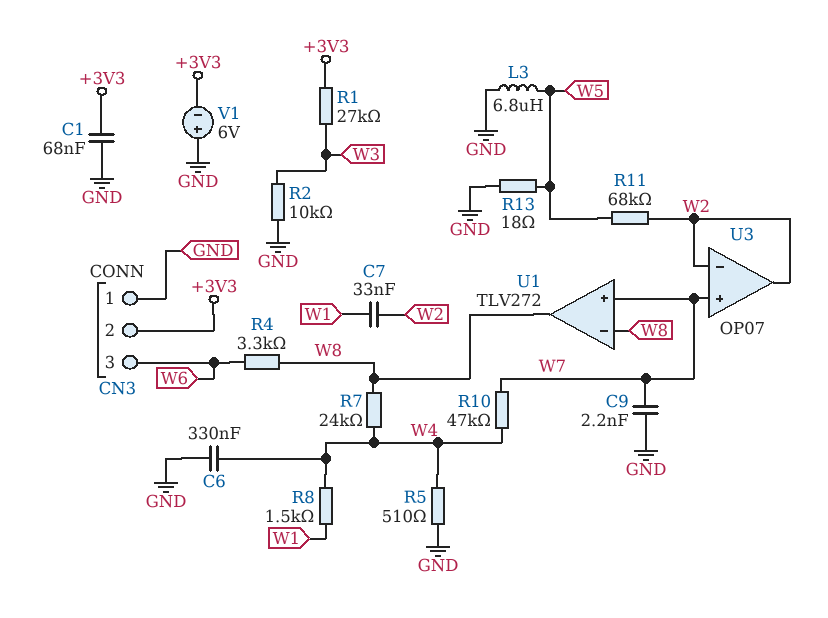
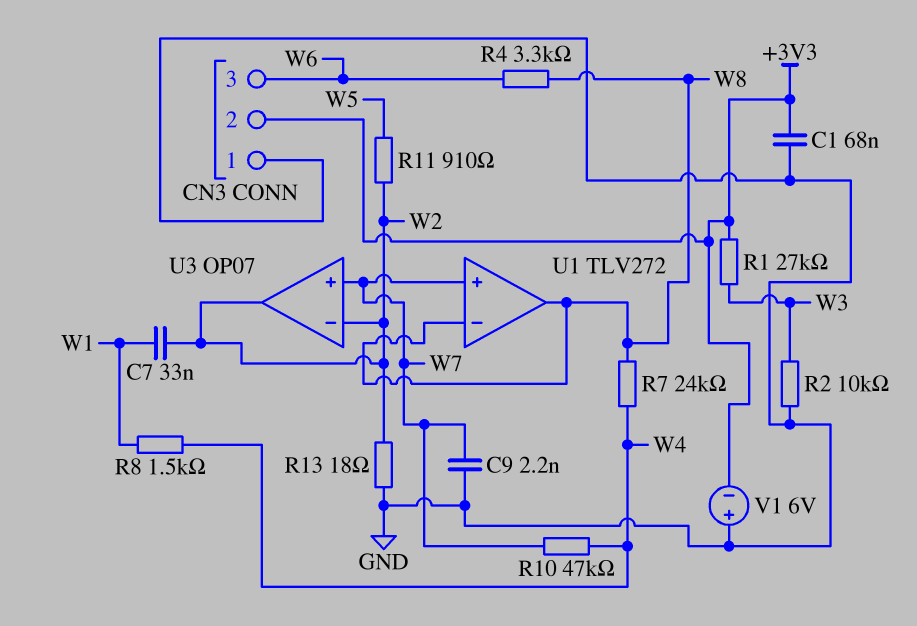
C6: 330nF (GND, W4) -> none
L3: 6.8uH (GND, W5) -> none
R5: 510 (GND, W4) -> none
R11: 68k (W2, W5) -> 910 (W2, W5)
R13: 18 (GND, W5) -> 18 (GND, W2)

